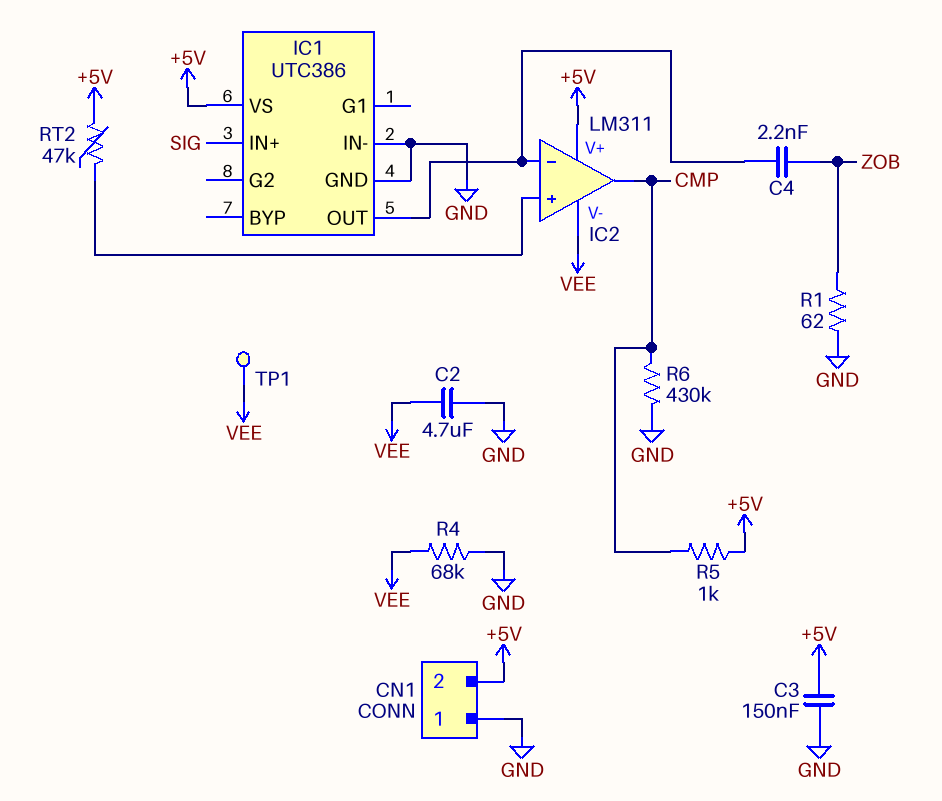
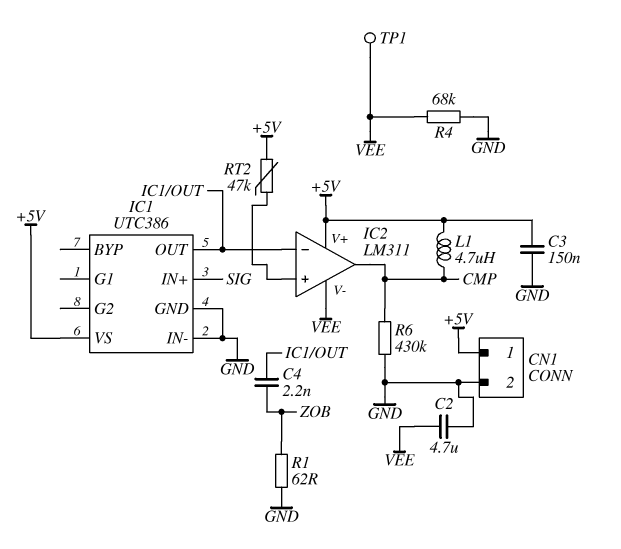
CN1 pin 1: GND -> +5V
CN1 pin 2: +5V -> GND
L1: none -> 4.7uH (+5V, CMP)
R5: 1k (+5V, CMP) -> none

